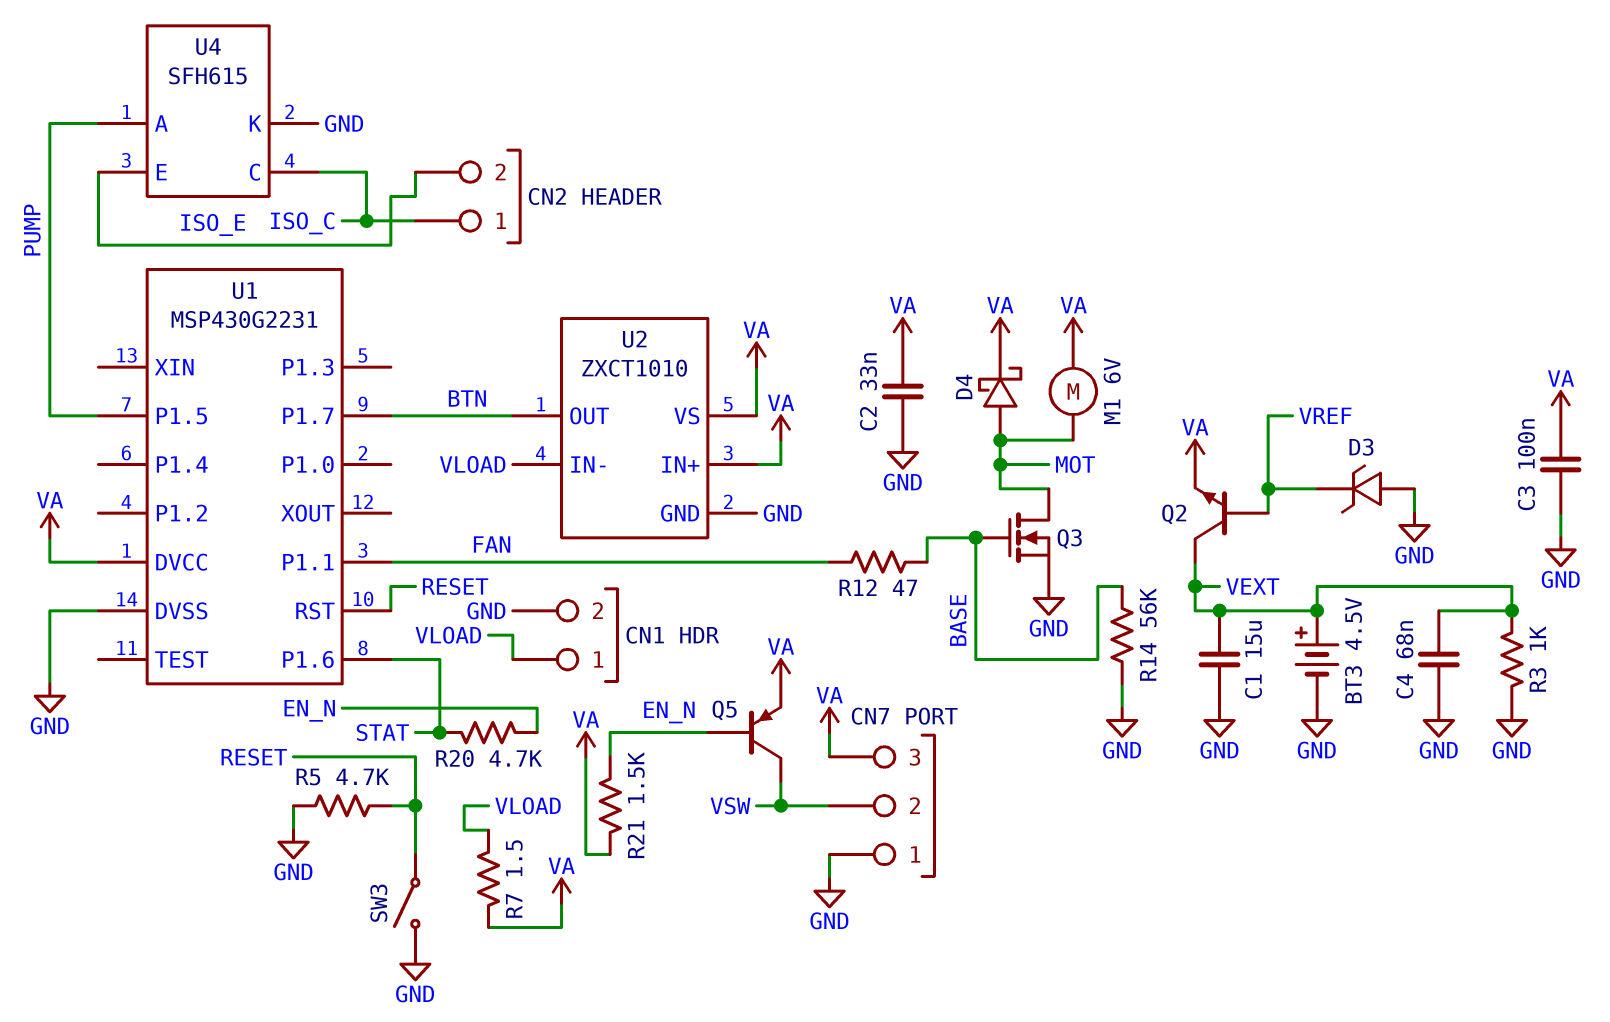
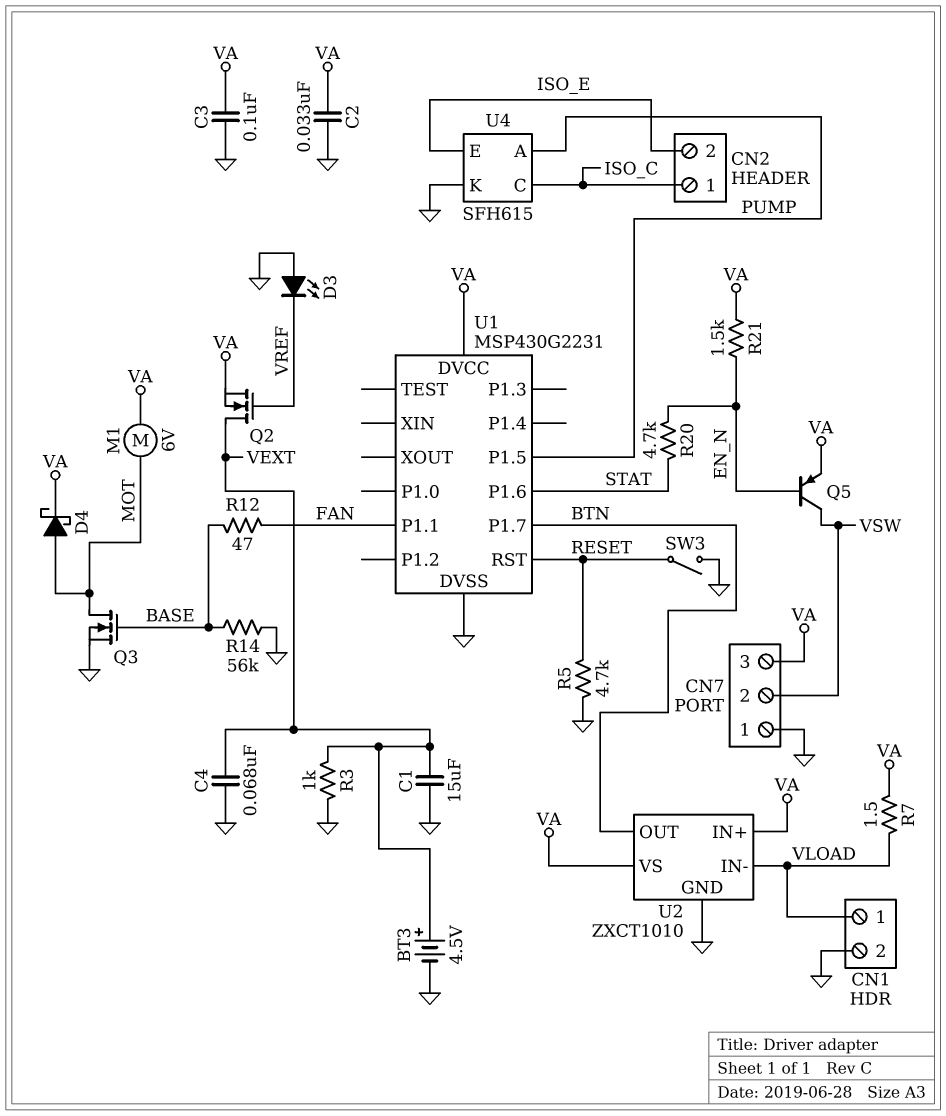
D3: zener (A GND, K VREF) -> LED (A GND, K VREF)
Q2: NPN (B VREF, C VEXT, E VA) -> NMOS (G VREF, D VEXT, S VA)

